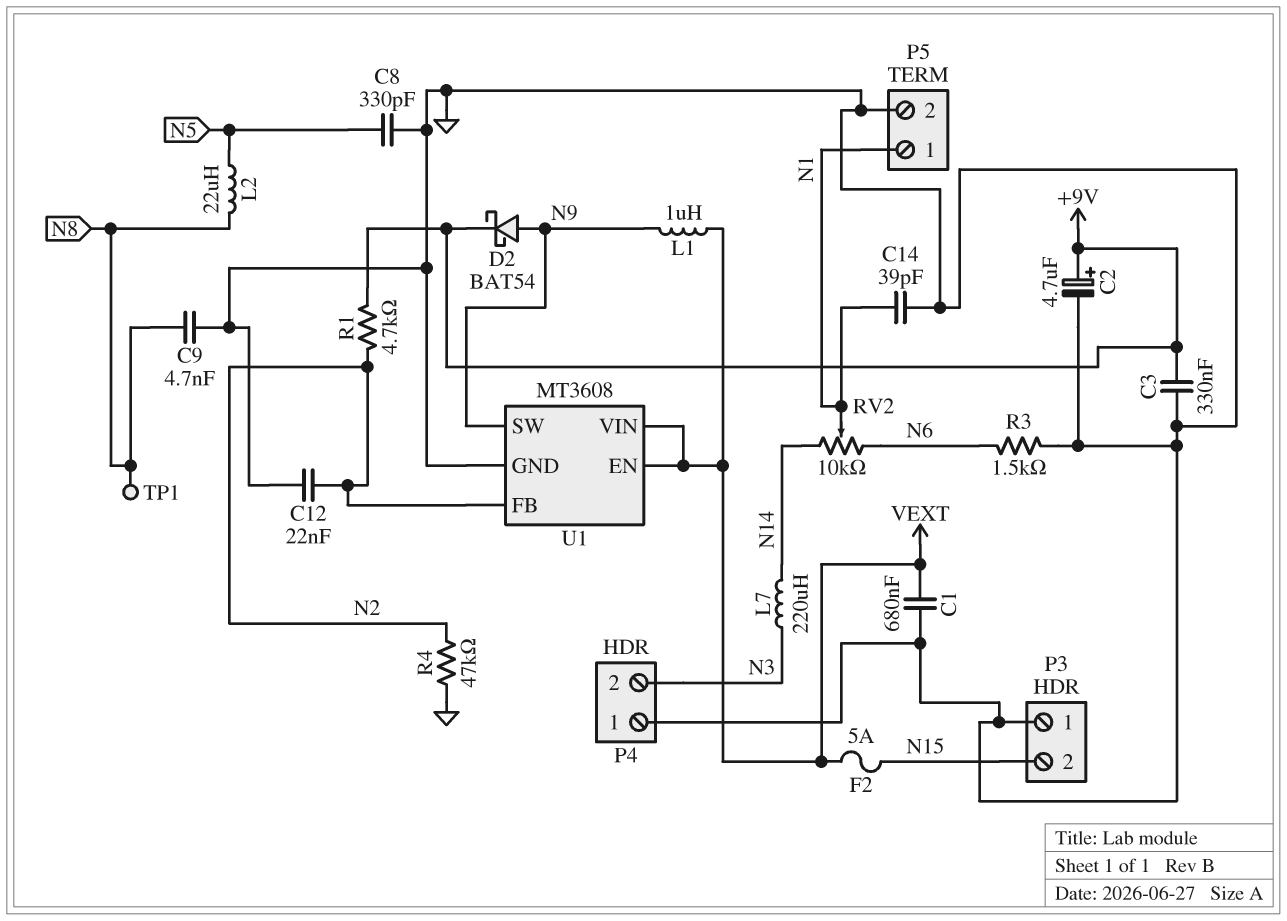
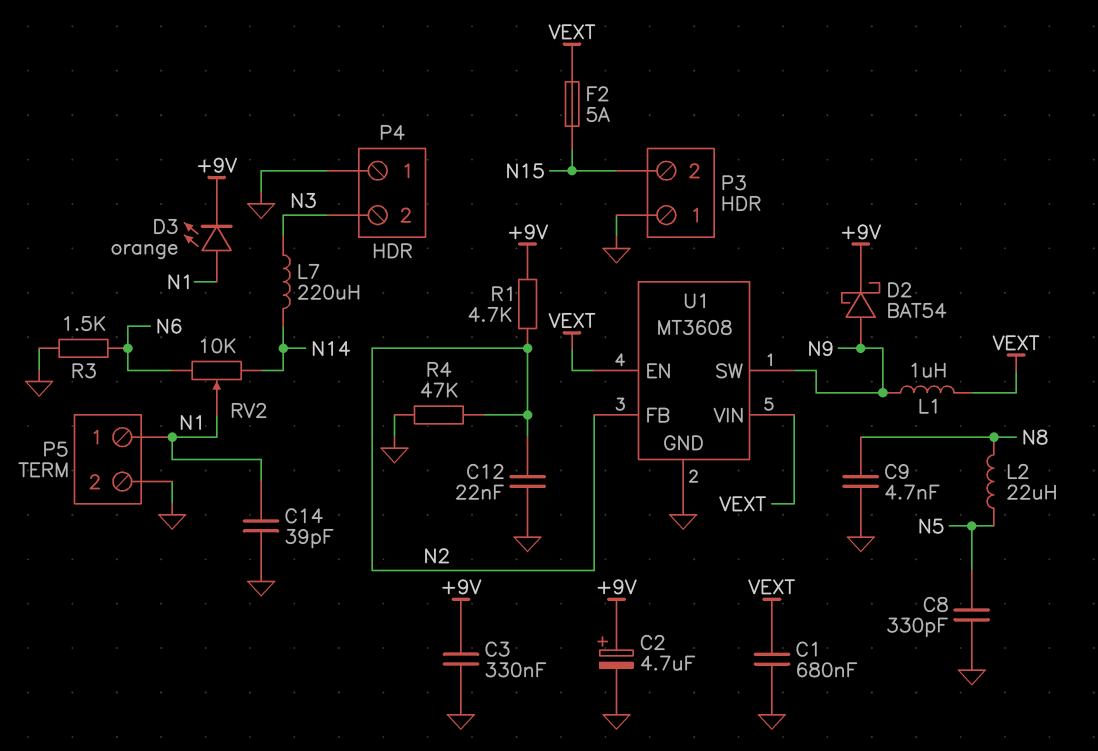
D3: none -> LED orange (A N1, K +9V)
TP1: test point (N8) -> none

